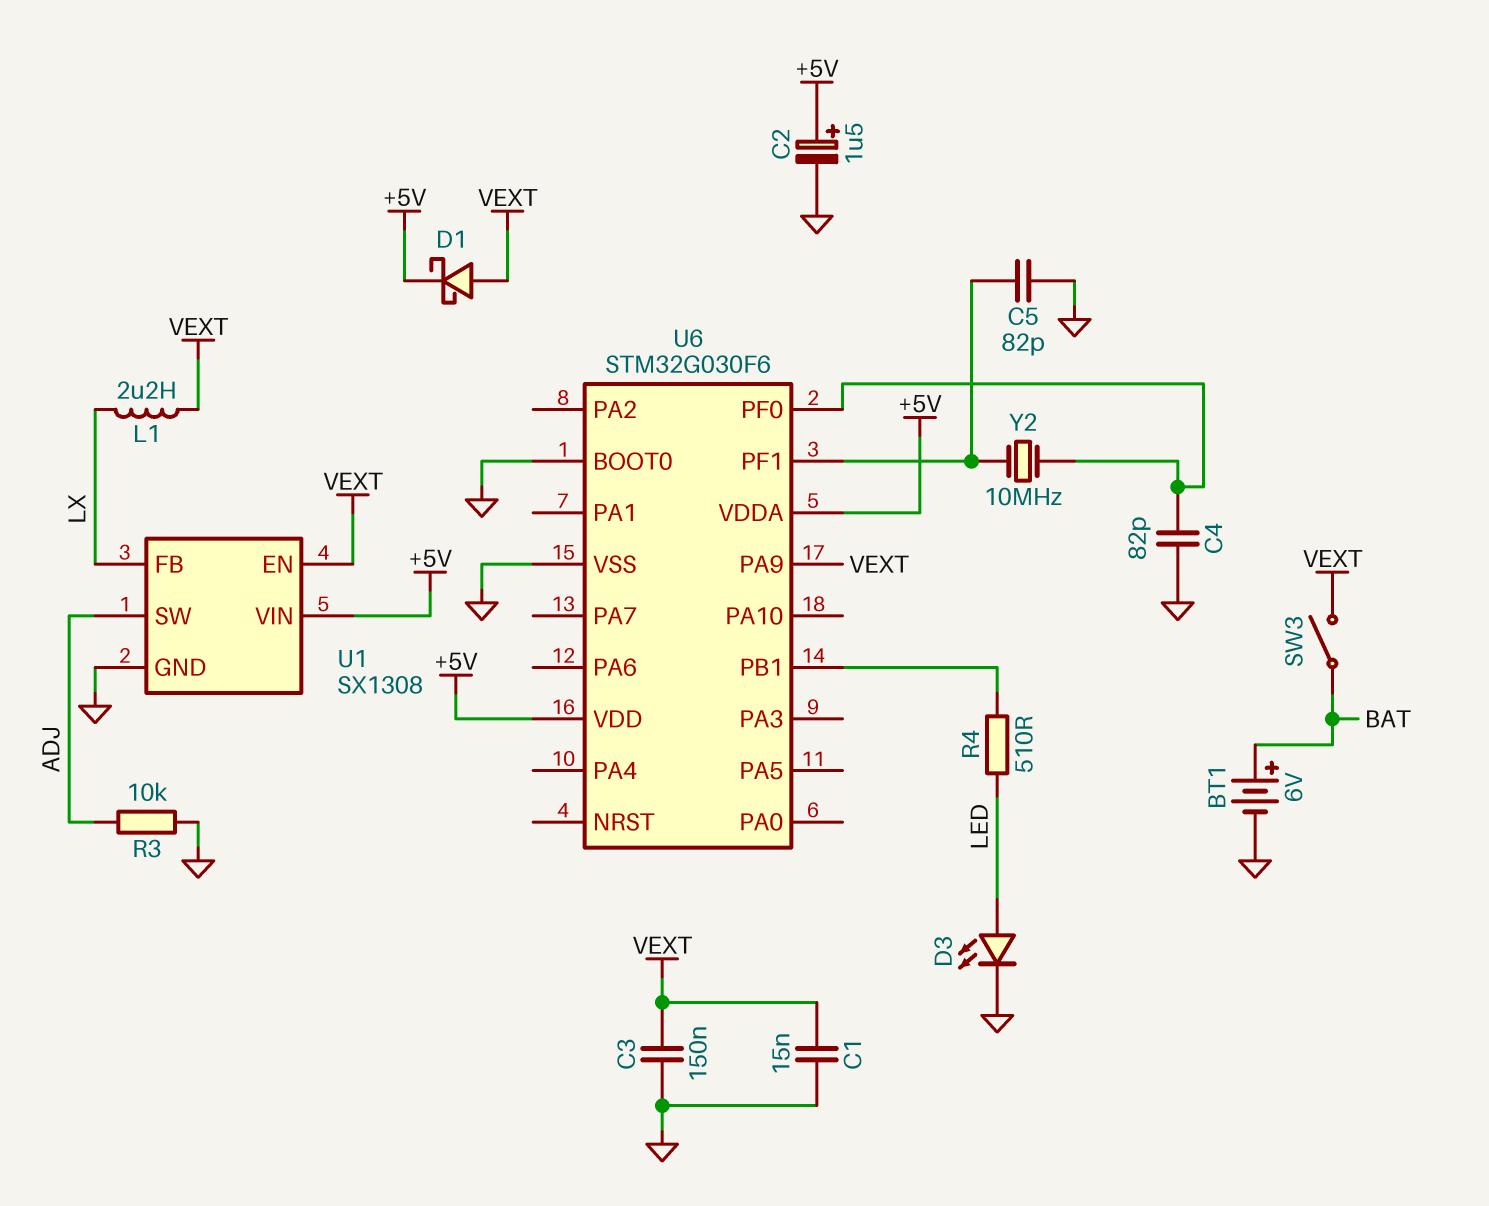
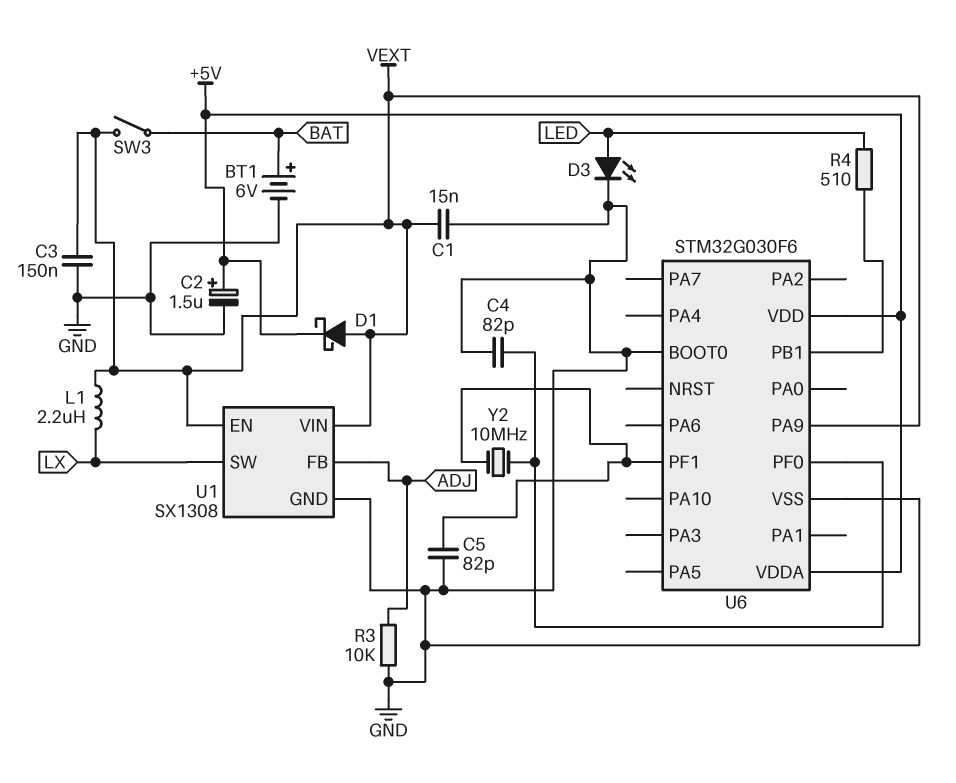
U1 pin FB: LX -> ADJ
U1 pin SW: ADJ -> LX
U1 pin VIN: +5V -> VEXT

